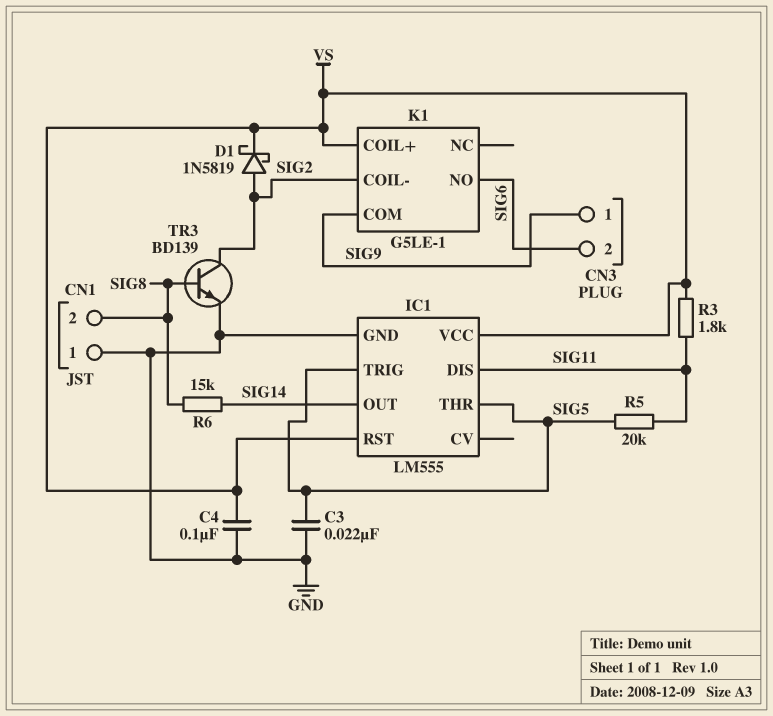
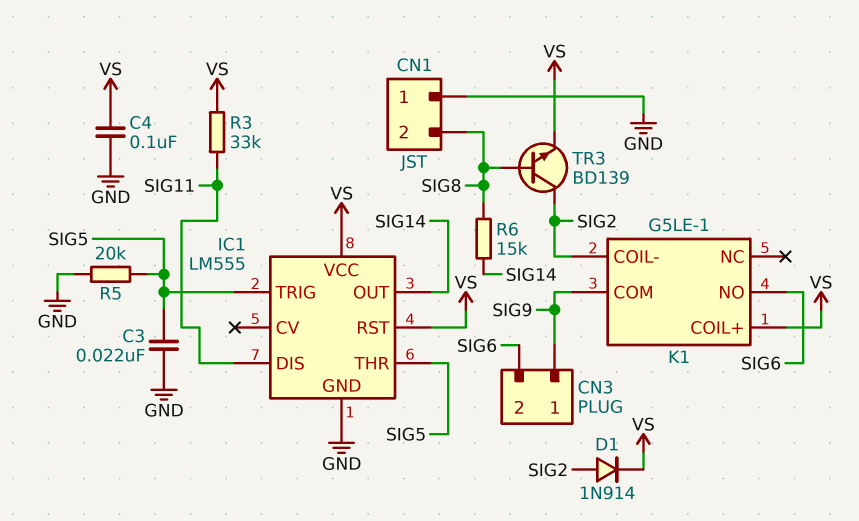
D1: schottky 1N5819 (A SIG2, K VS) -> diode 1N914 (A SIG2, K VS)
R3: 1.8k (SIG11, VS) -> 33k (SIG11, VS)
R5: 20k (SIG5, SIG11) -> 20k (GND, SIG5)
TR3: NPN BD139 (B SIG8, C SIG2, E GND) -> NPN BD139 (B SIG8, C SIG2, E VS)

